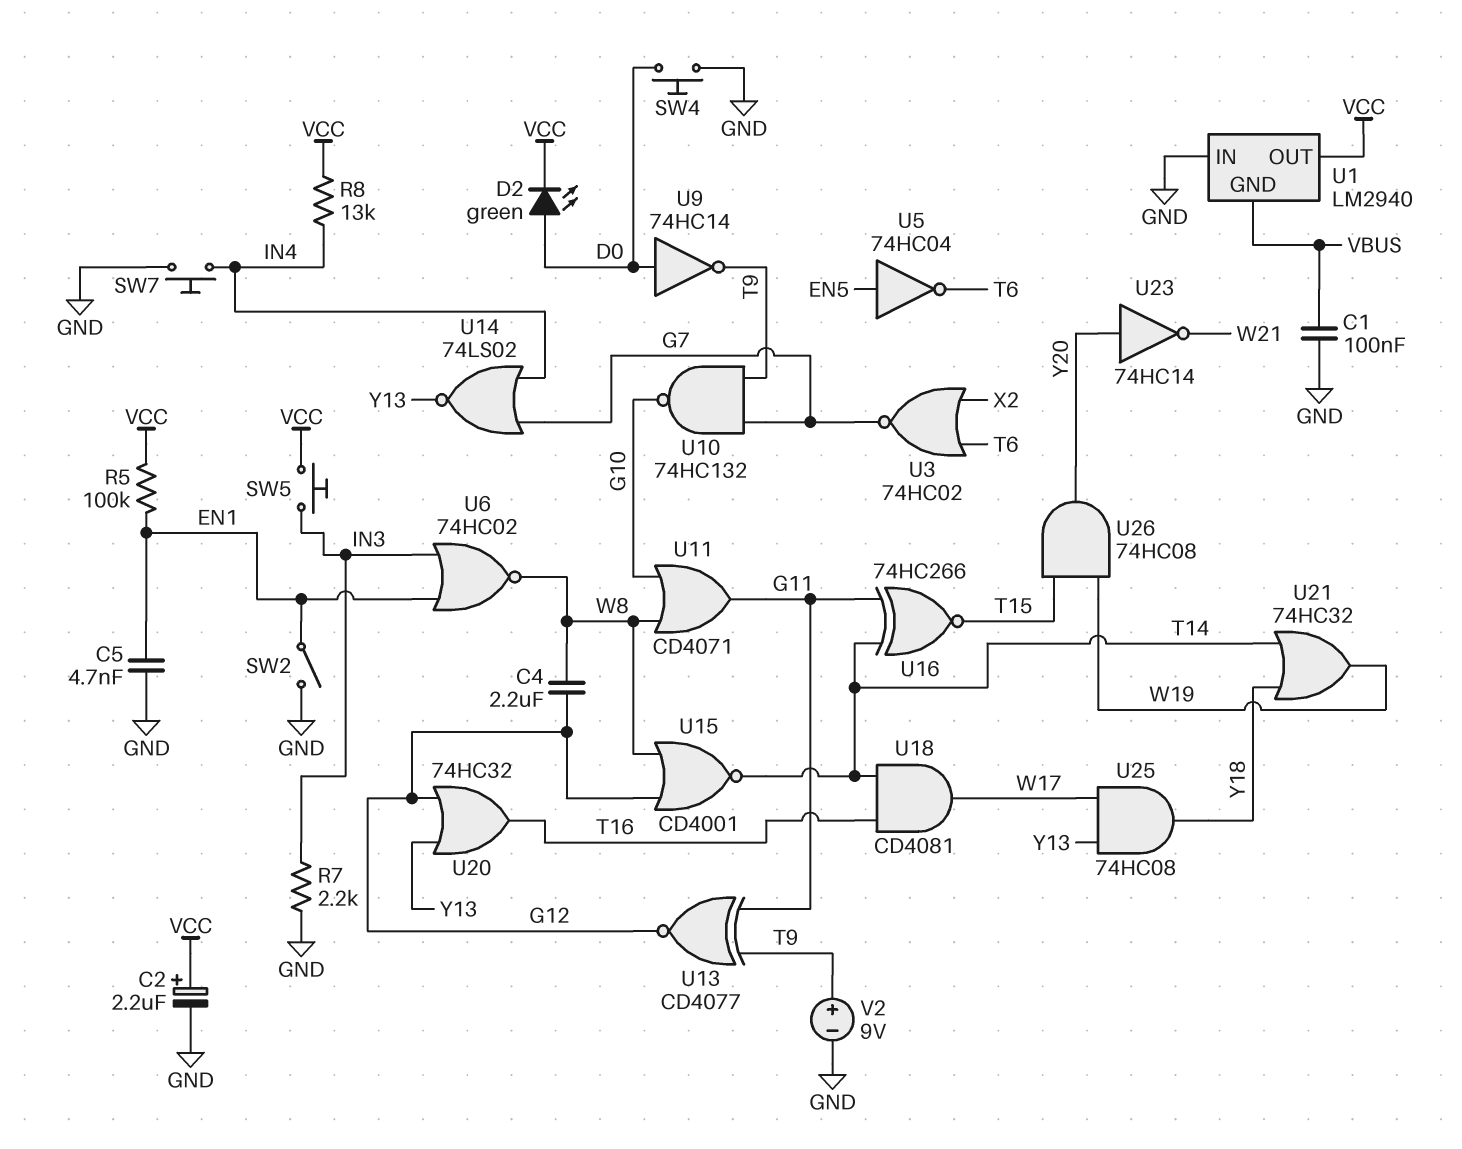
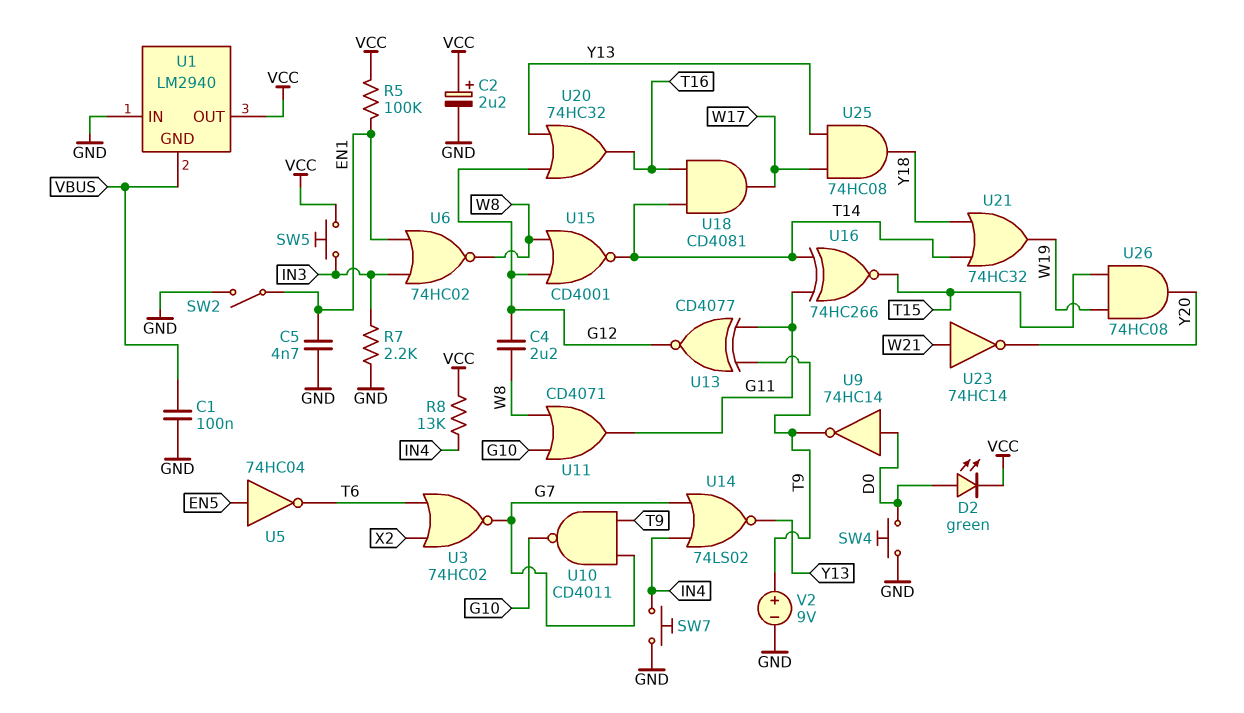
U10: NAND 74HC132 (in G7, in T9, out G10) -> NAND CD4011 (in G7, in T9, out G10)
U23: NOT 74HC14 (in Y20, out W21) -> NOT 74HC14 (in W21, out Y20)

